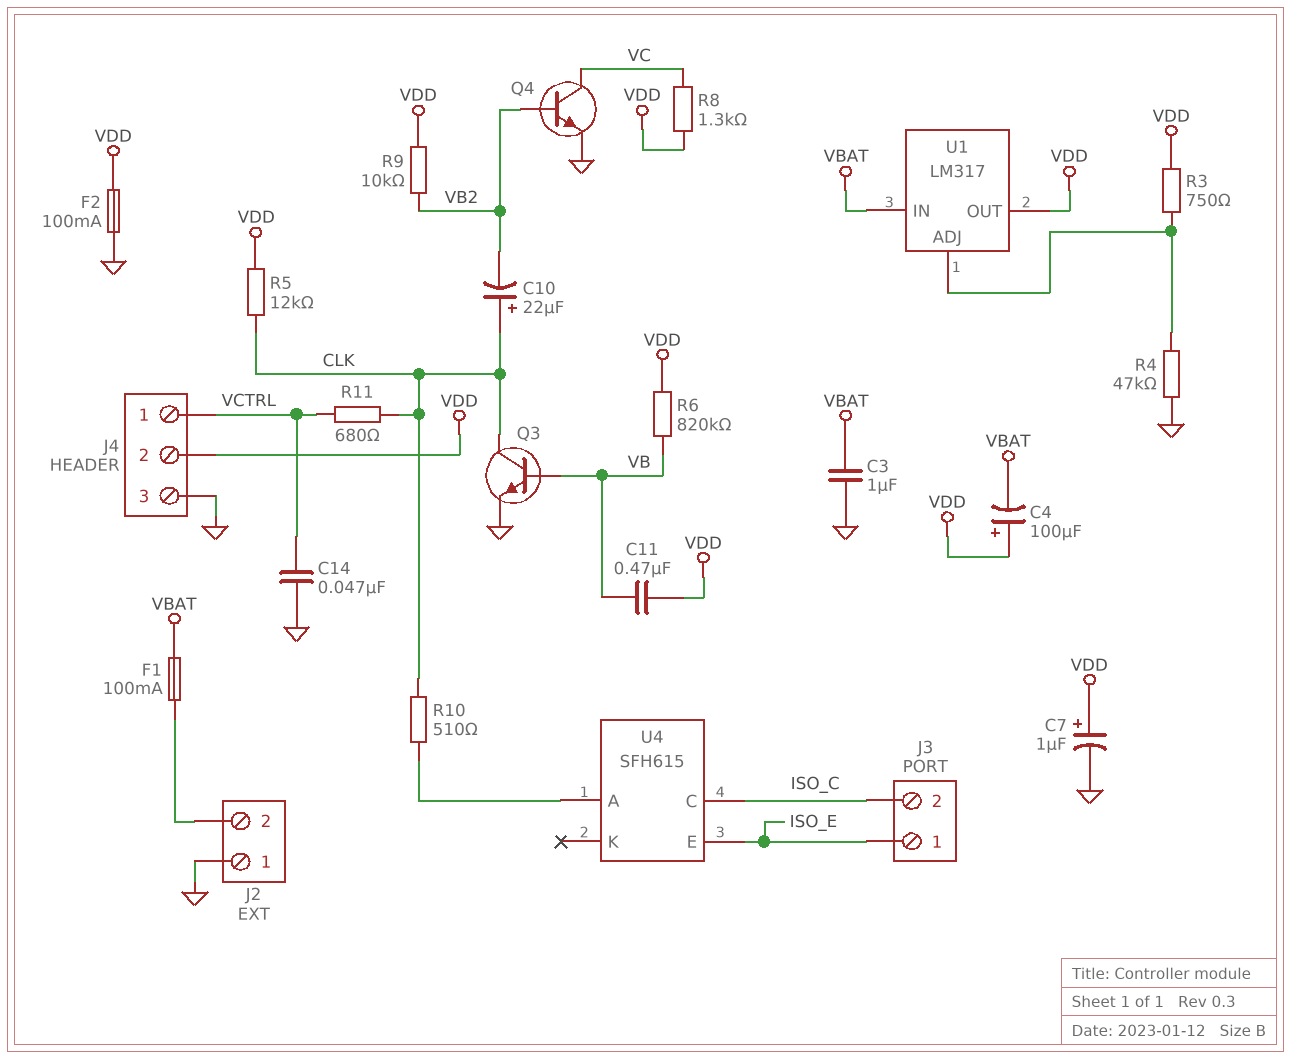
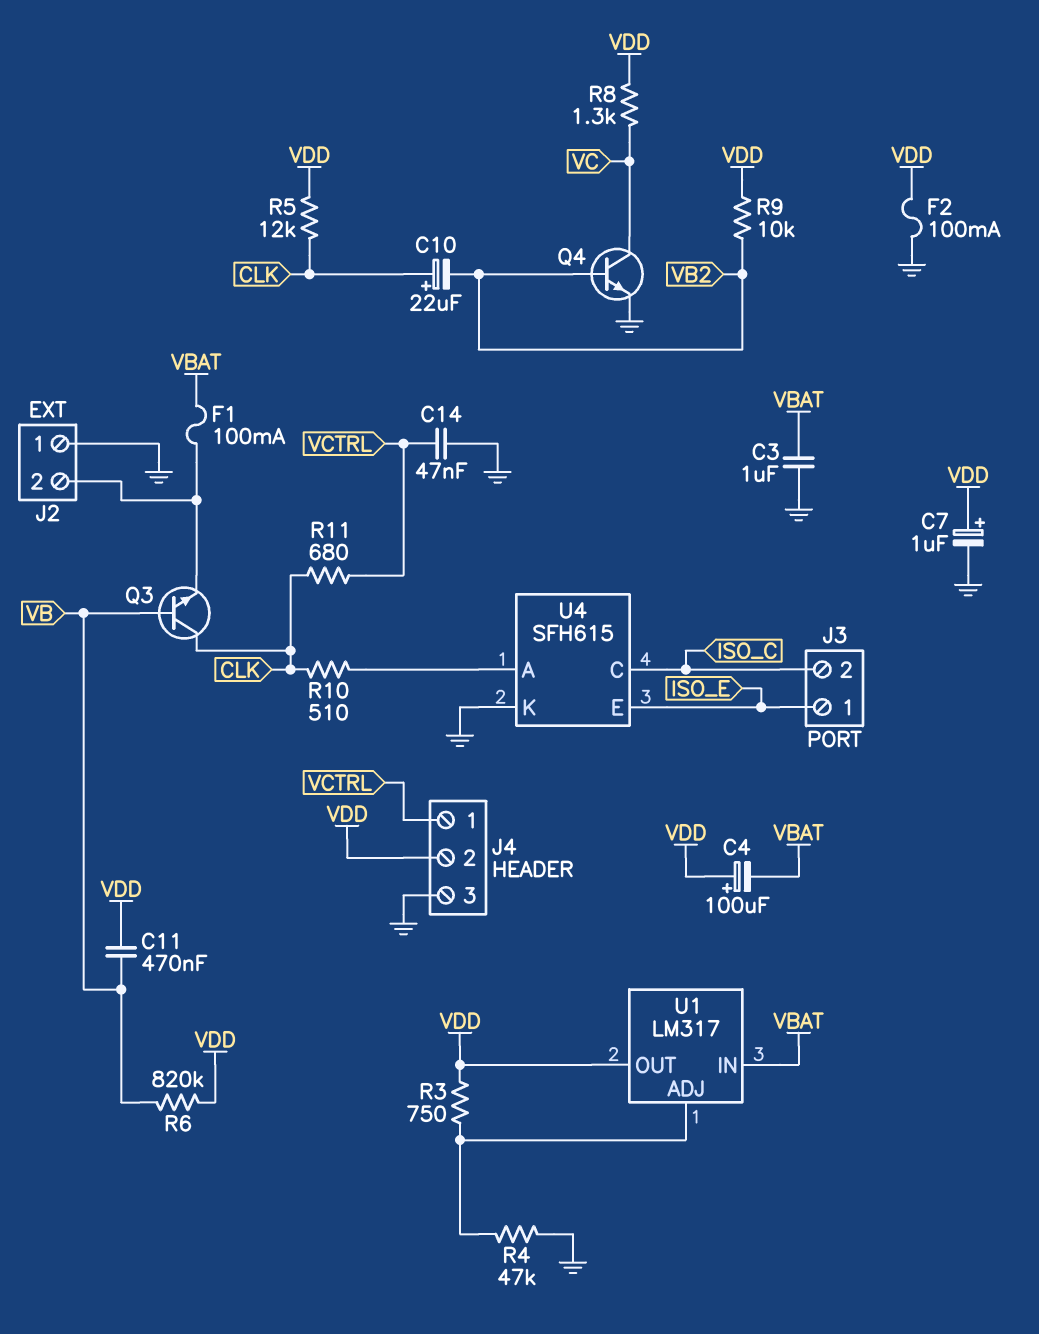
Q3: NPN (B VB, C CLK, E GND) -> NPN (B VB, C CLK, E J2/2)
U4 pin K: none -> GND

